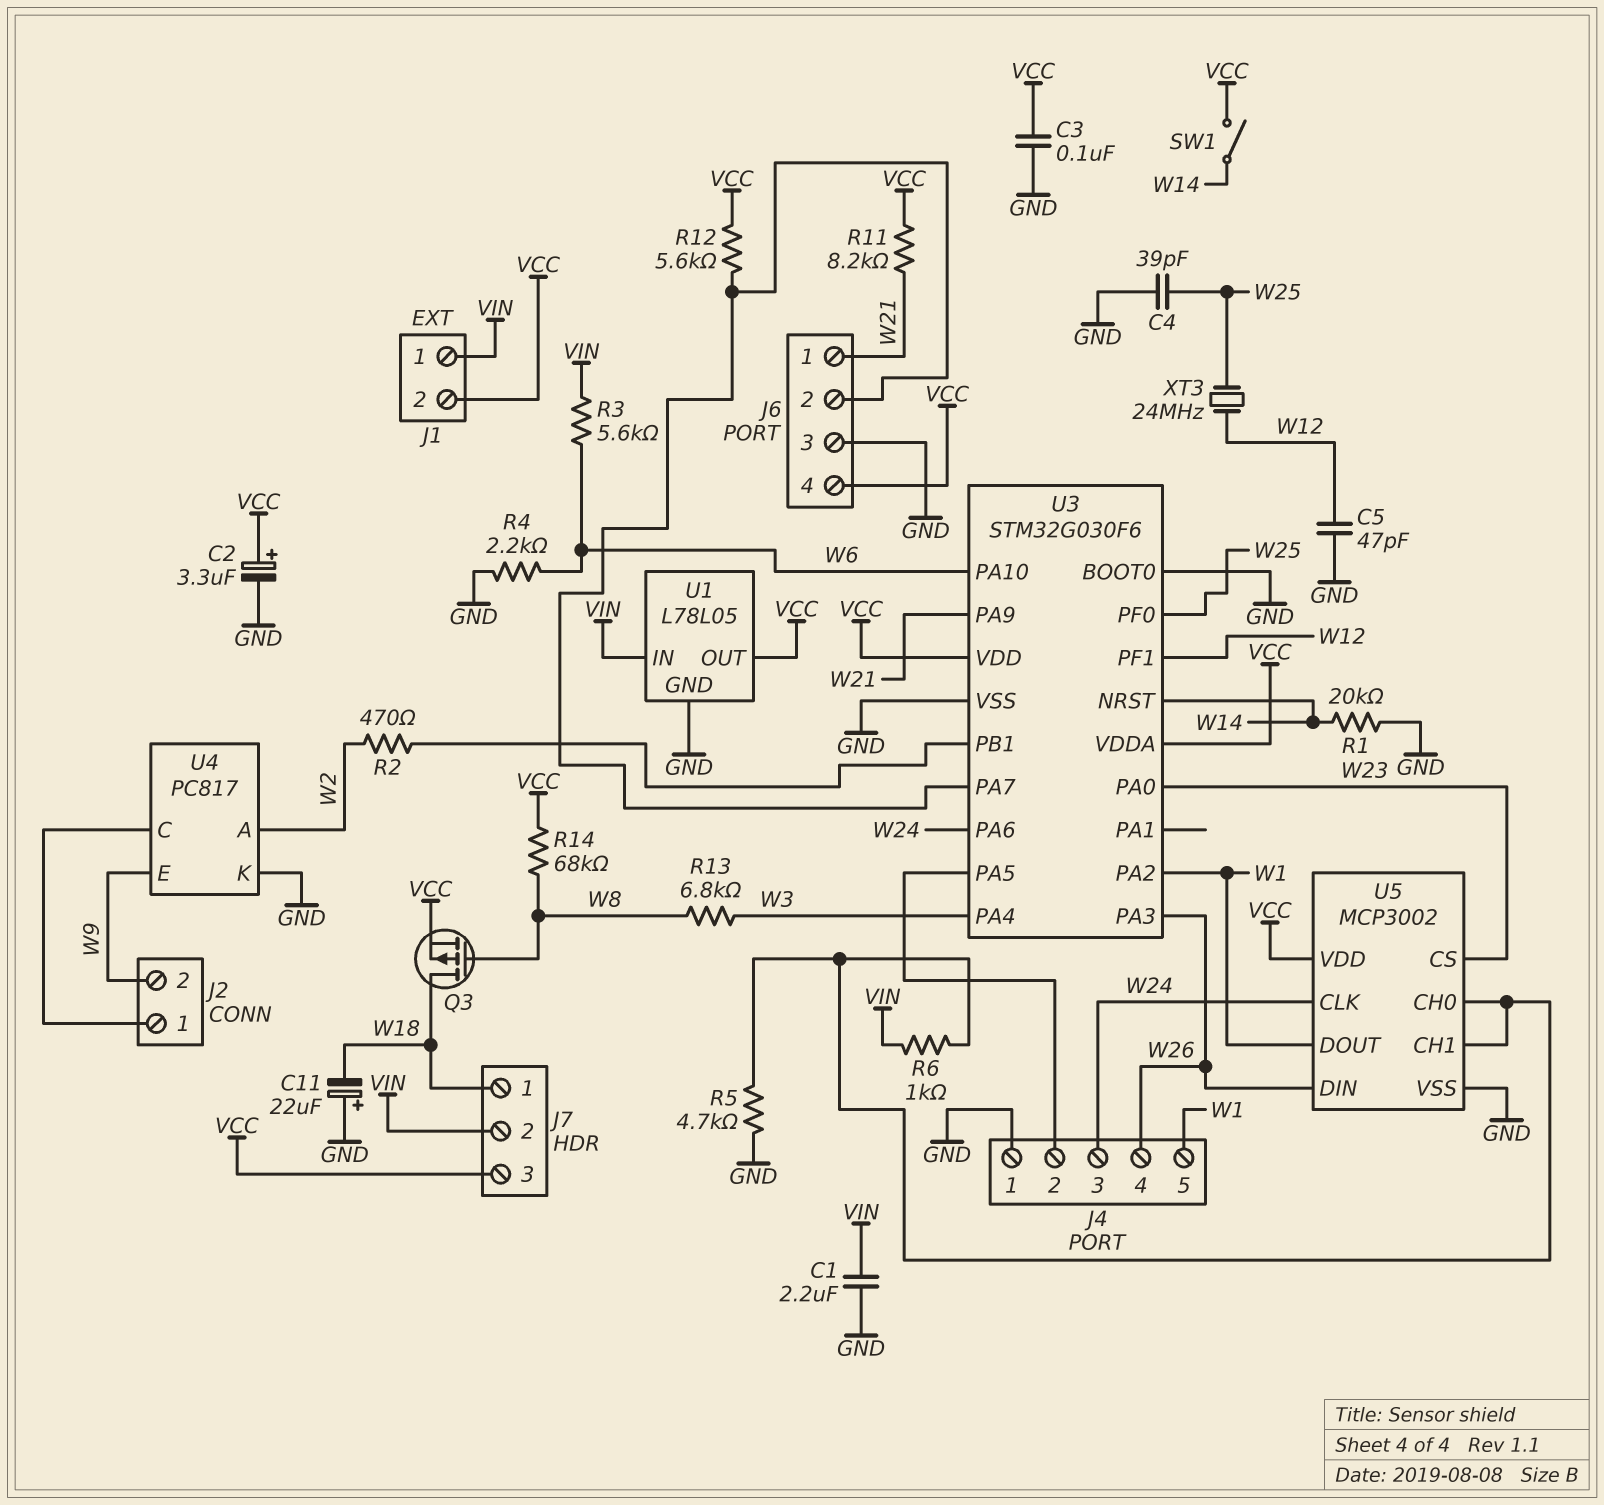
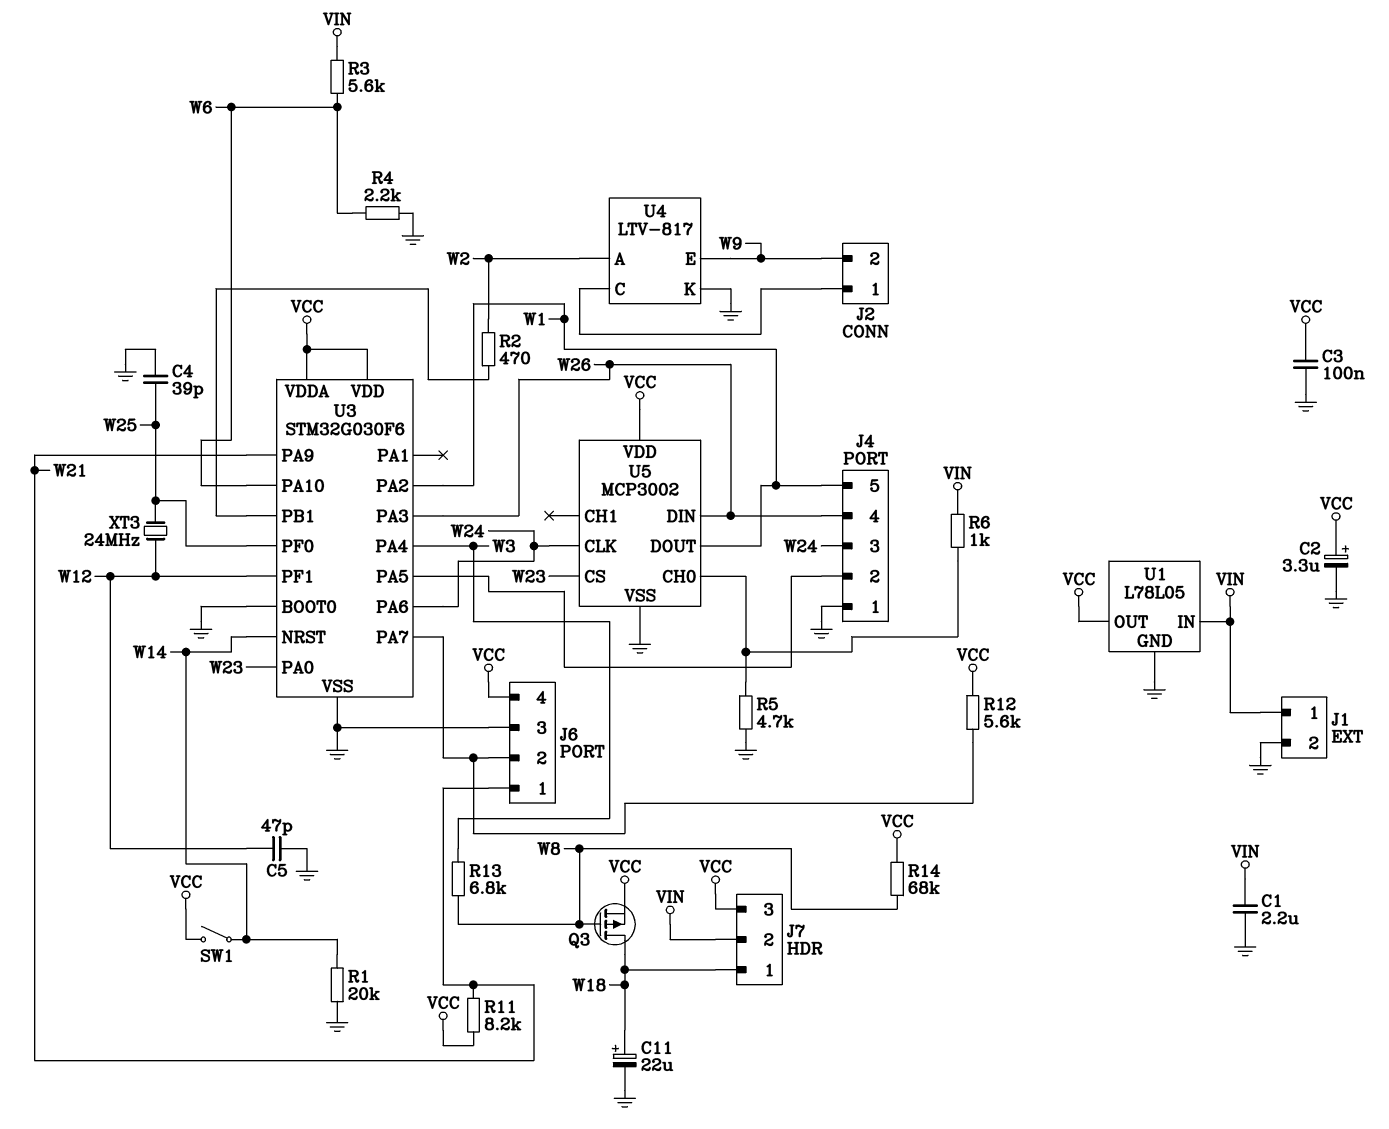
C11: 22uF (plus GND, minus W18) -> 22uF (plus W18, minus GND)
J1 pin 2: VCC -> GND
U4: PC817 -> LTV-817
U5 pin CH1: U5/CH0 -> none

